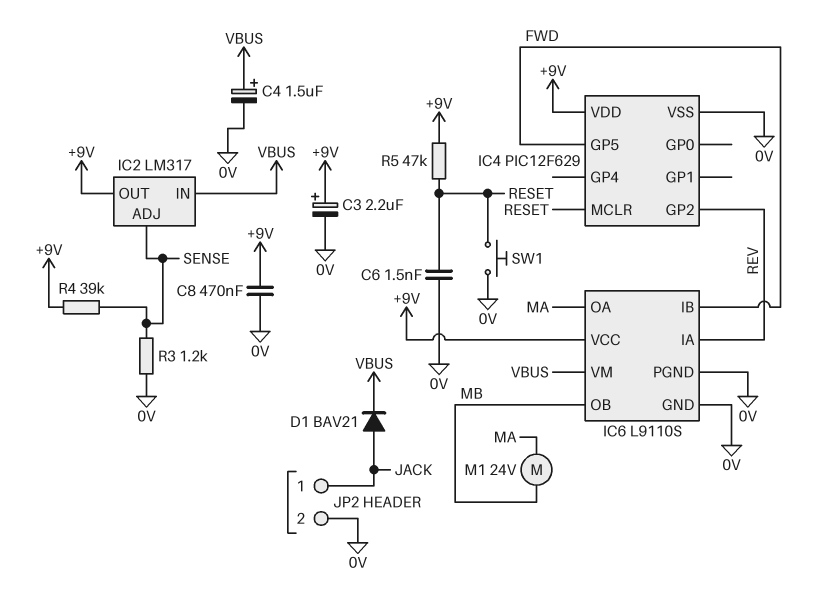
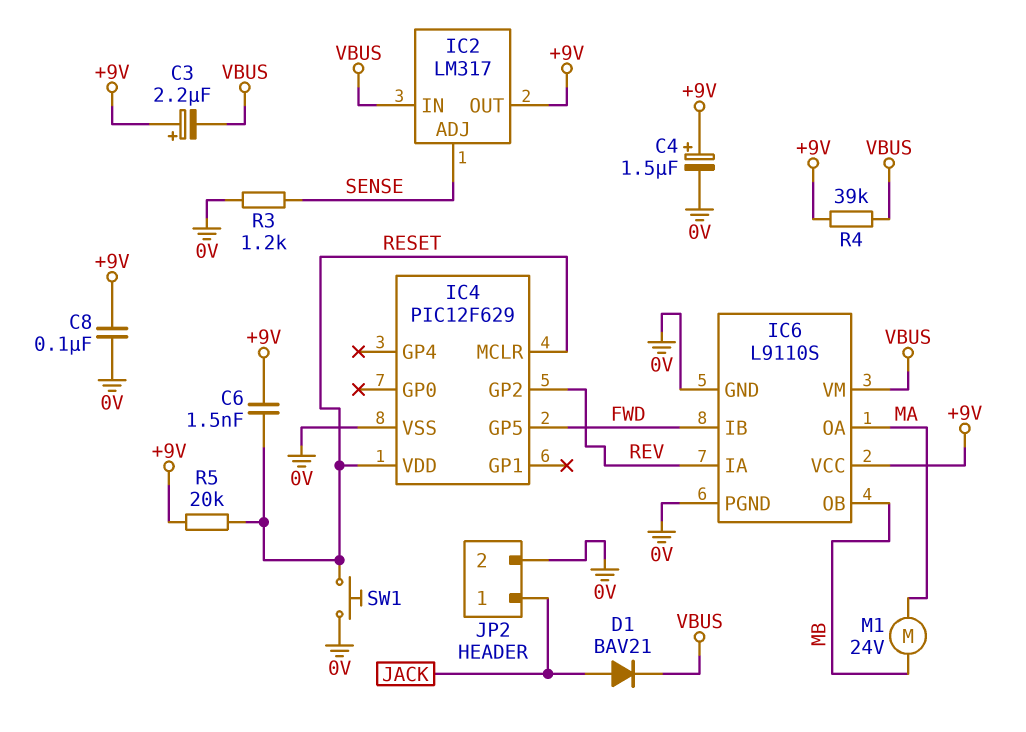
C3: 2.2uF (plus +9V, minus 0V) -> 2.2uF (plus +9V, minus VBUS)
C4: 1.5uF (plus VBUS, minus 0V) -> 1.5uF (plus +9V, minus 0V)
C6: 1.5nF (0V, RESET) -> 1.5nF (+9V, RESET)
C8: 470nF (+9V, 0V) -> 100nF (+9V, 0V)
IC4 pin VDD: +9V -> RESET
R4: 39k (+9V, SENSE) -> 39k (+9V, VBUS)
R5: 47k (+9V, RESET) -> 20k (+9V, RESET)

